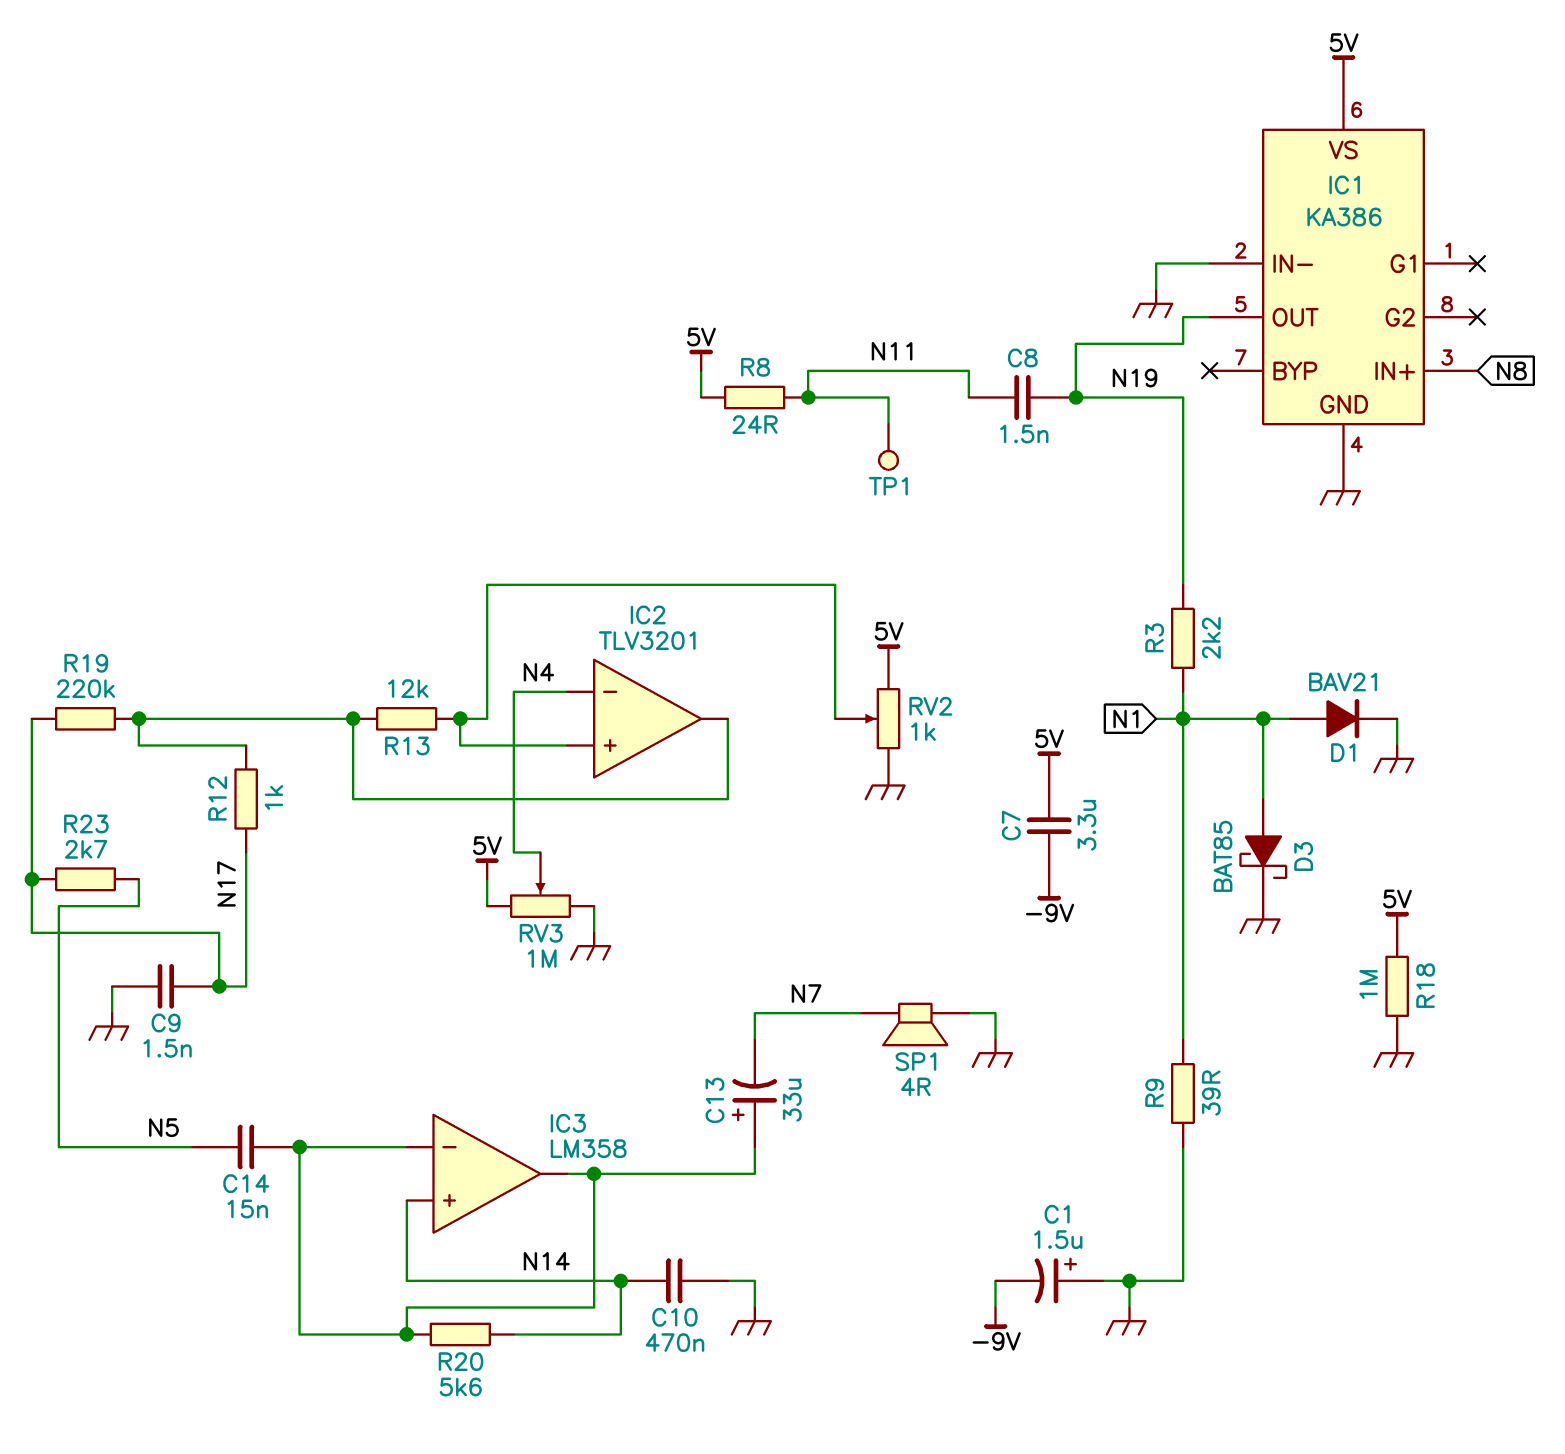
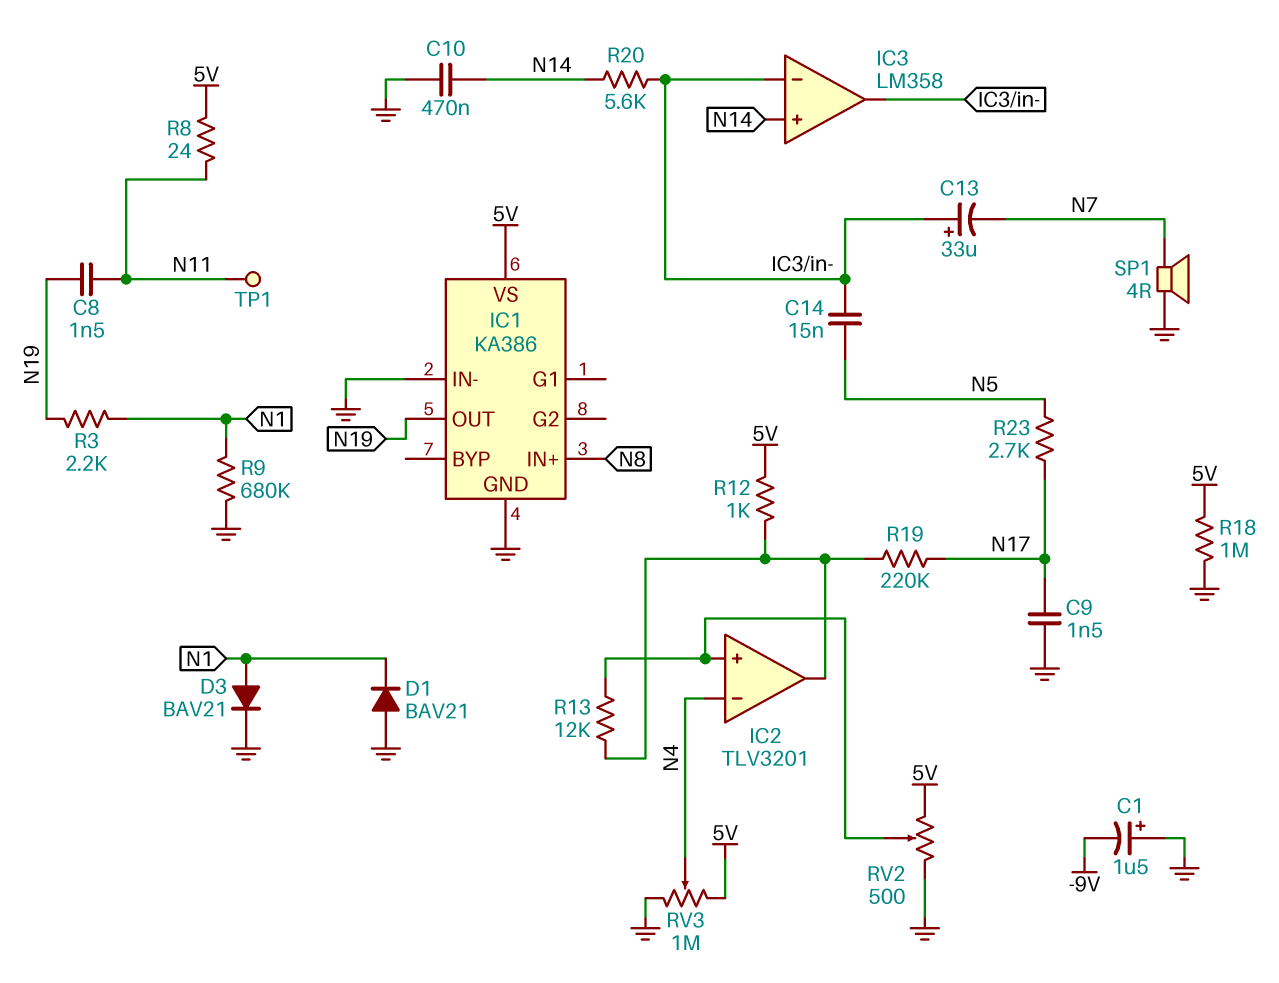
C7: 3.3uF (-9V, 5V) -> none
D1: diode BAV21 (A N1, K GND) -> diode BAV21 (A GND, K N1)
D3: schottky BAT85 (A N1, K GND) -> diode BAV21 (A N1, K GND)
R9: 39 (GND, N1) -> 680k (GND, N1)
R12: 1k (IC2/out, N17) -> 1k (5V, IC2/out)
RV2: 1k (5V, GND, wiper IC2/in+) -> 500 (5V, GND, wiper IC2/in+)

